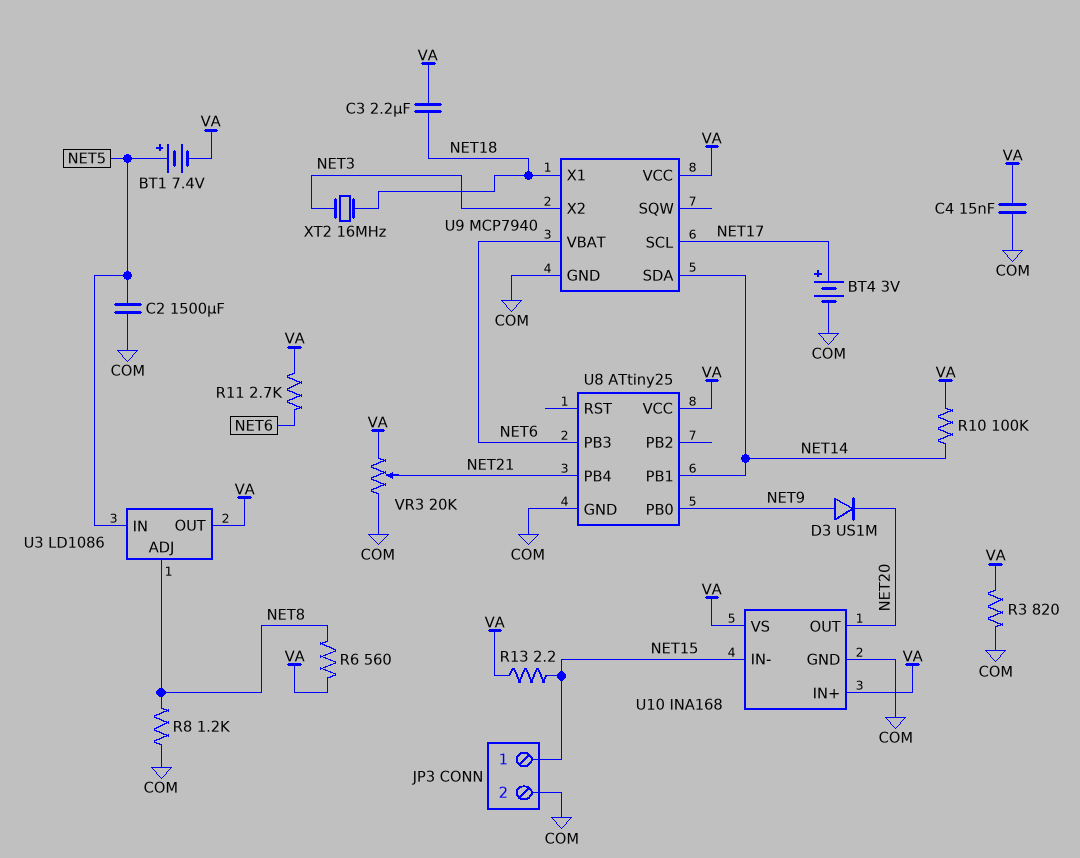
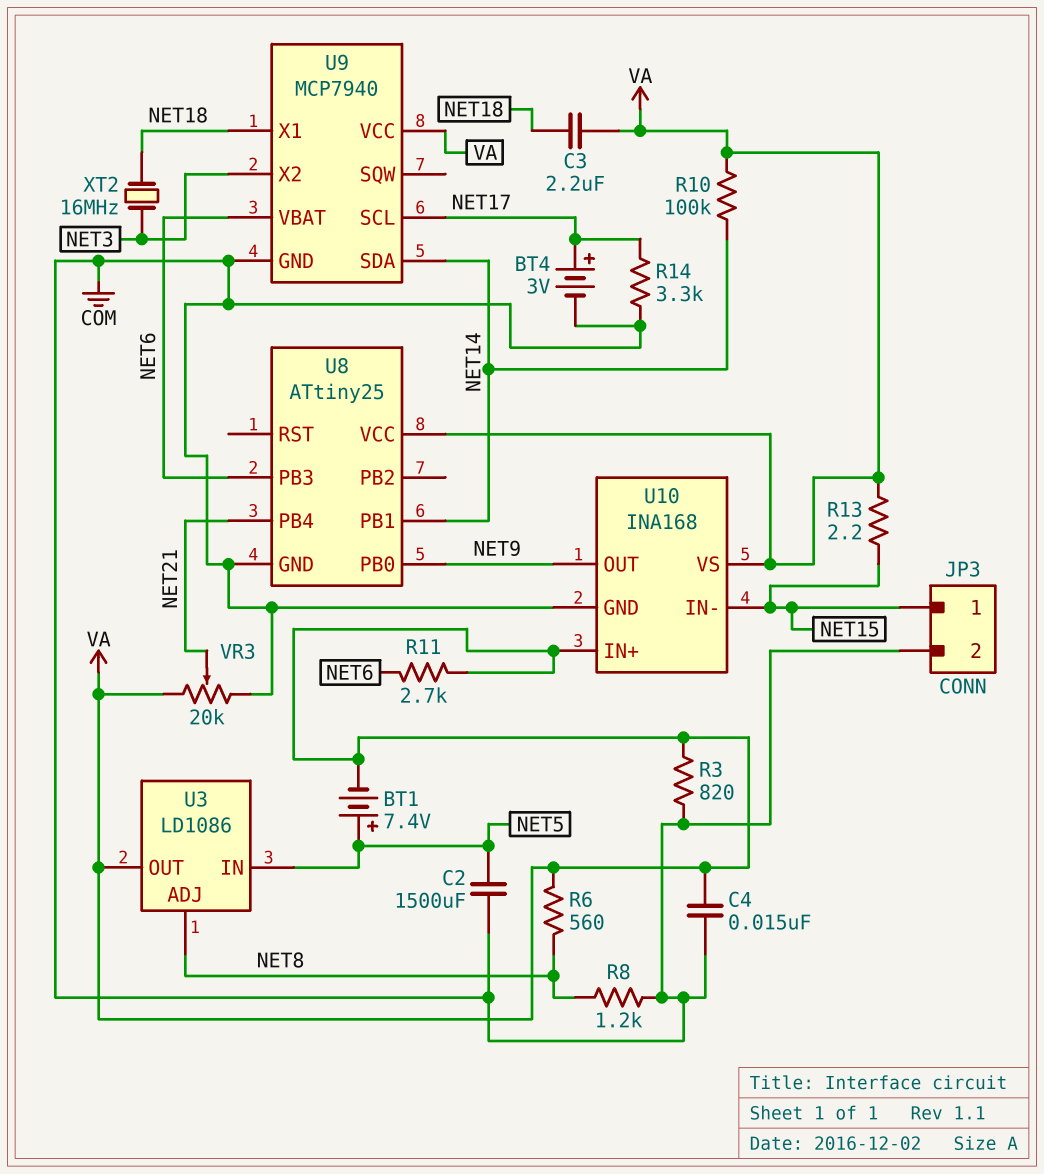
D3: diode US1M (A NET9, K NET20) -> none
R14: none -> 3.3k (COM, NET17)
U10 pin OUT: NET20 -> NET9

